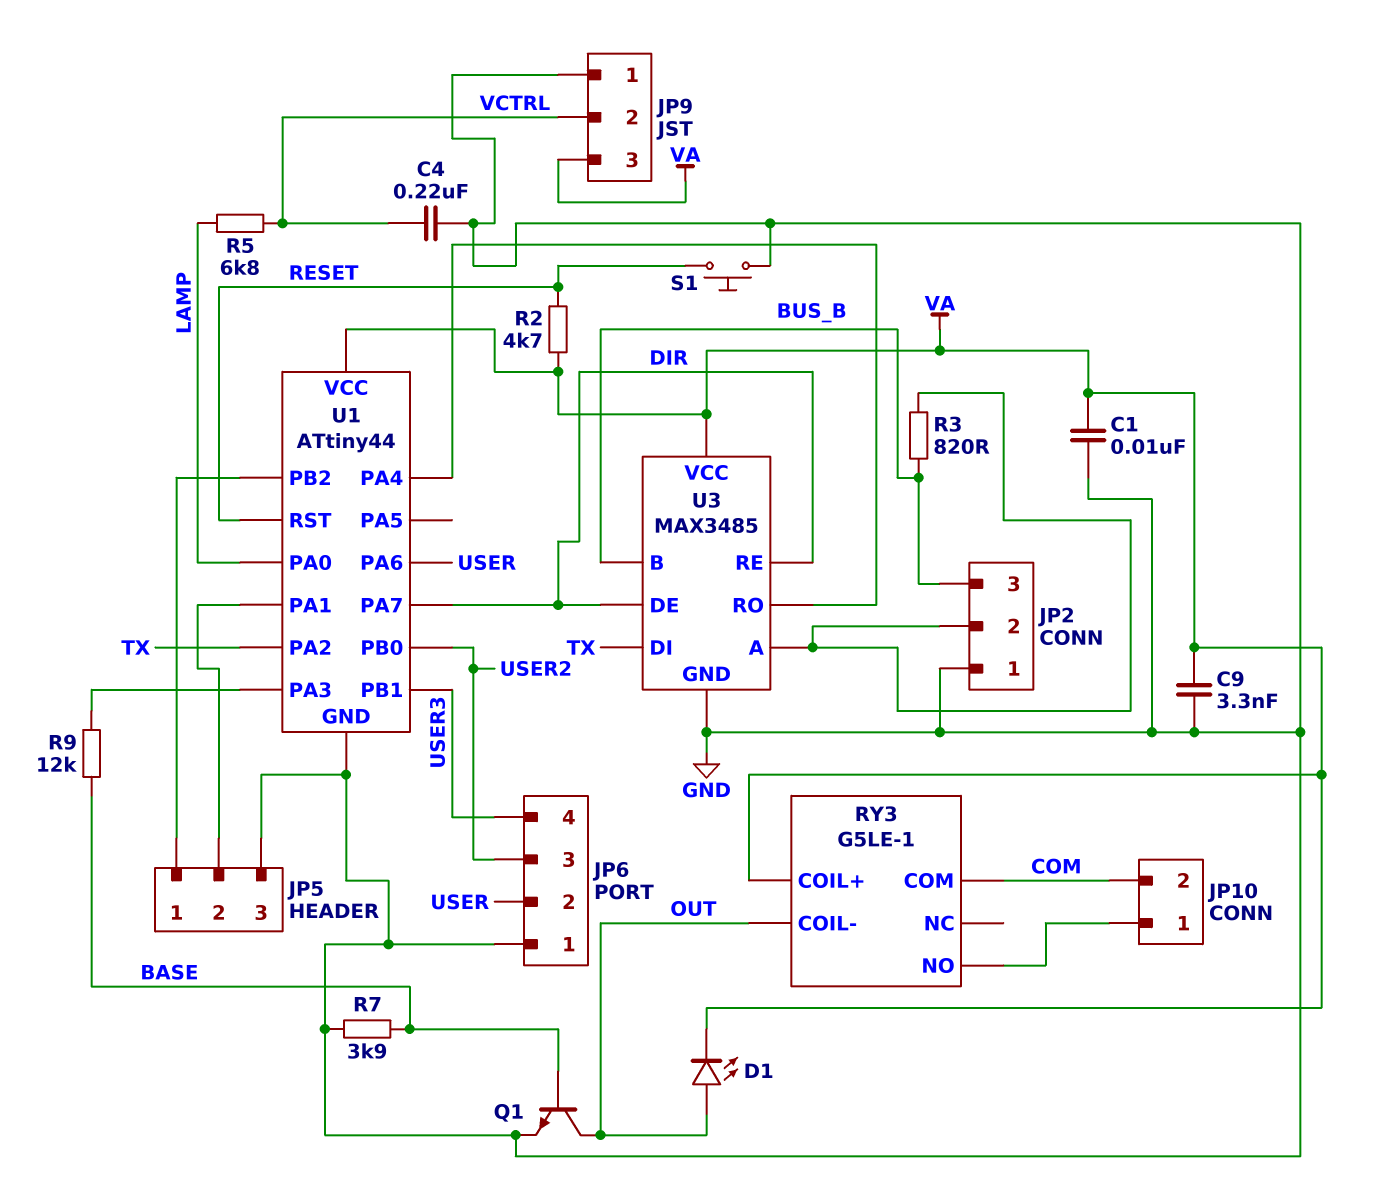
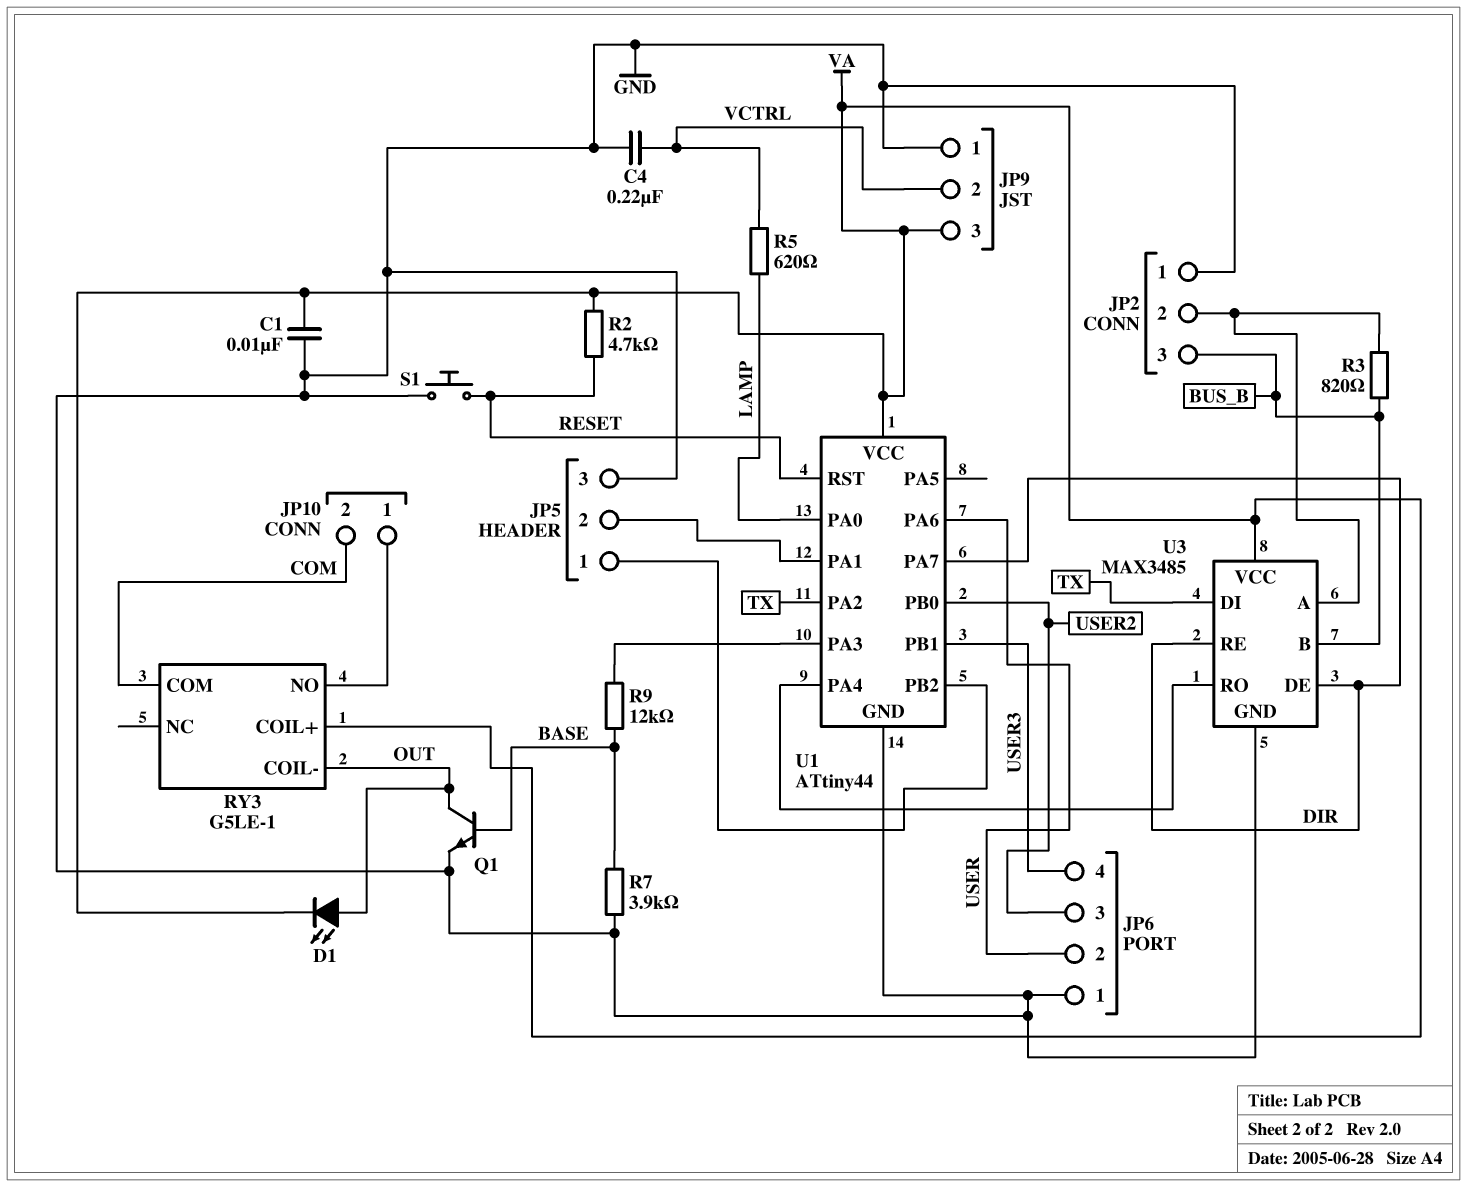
C9: 3.3nF (GND, VA) -> none
R5: 6.8k (LAMP, VCTRL) -> 620 (LAMP, VCTRL)

